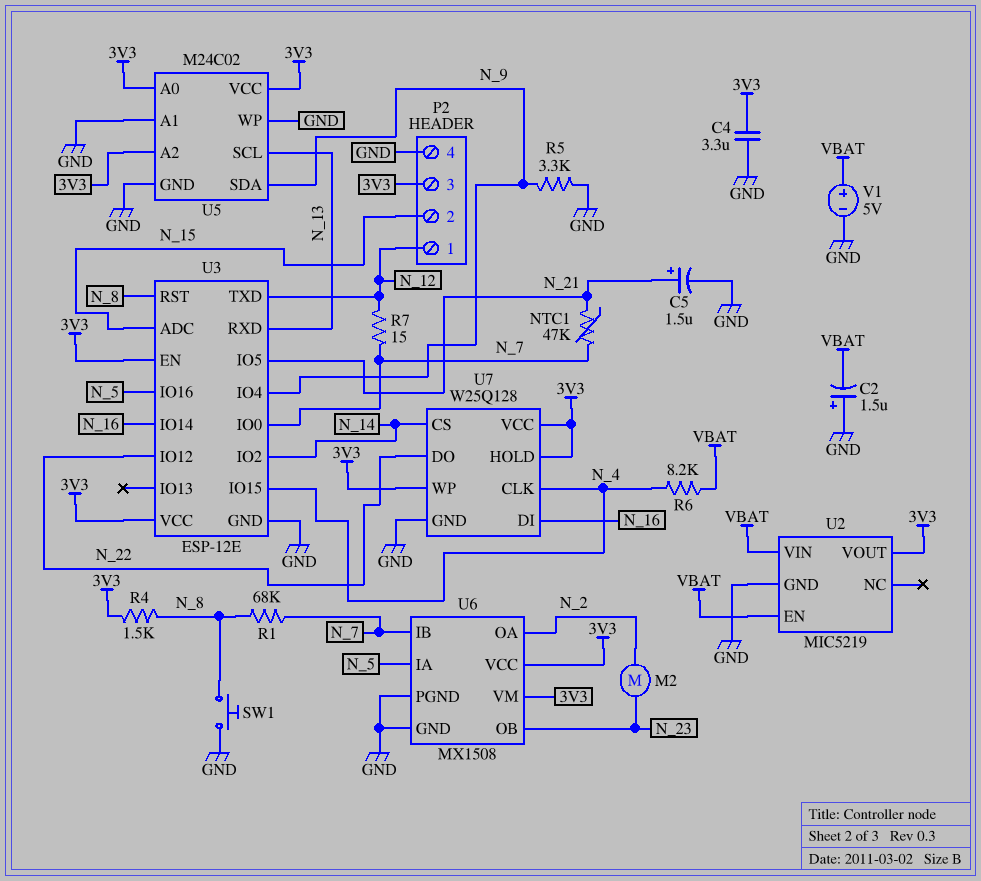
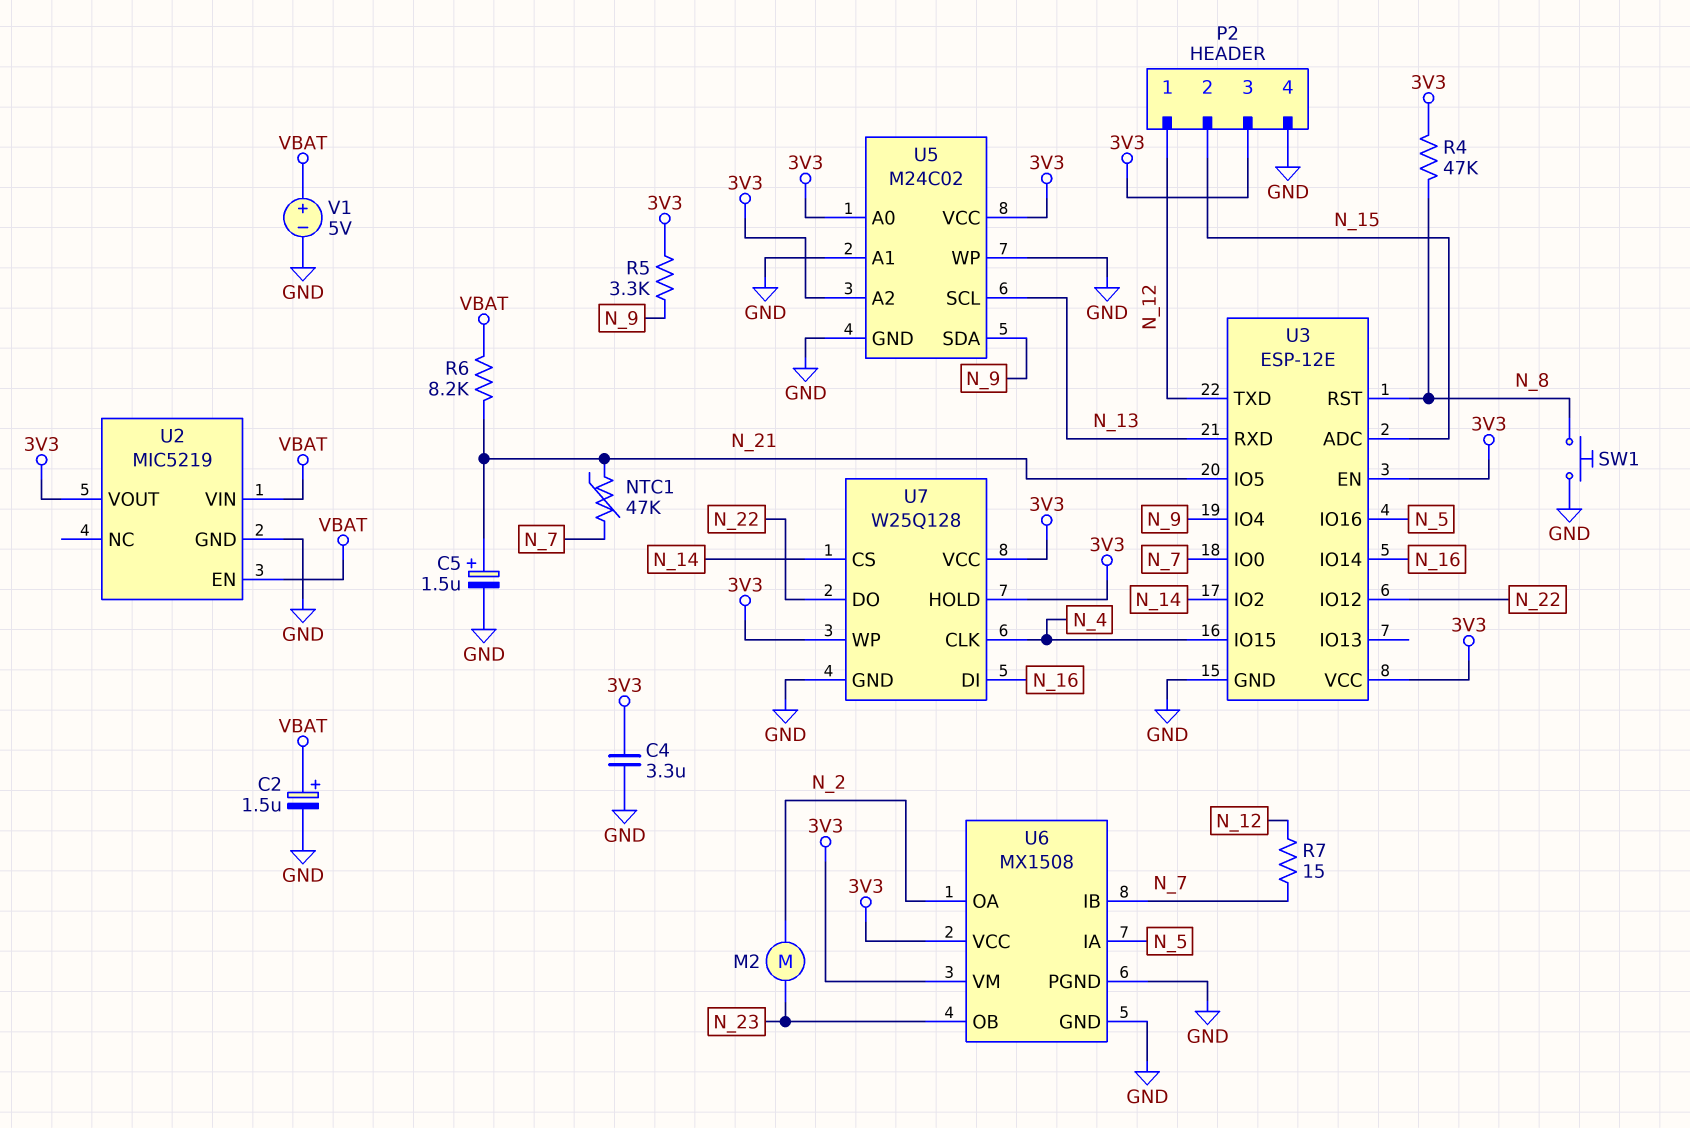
C2: 1.5uF (plus GND, minus VBAT) -> 1.5uF (plus VBAT, minus GND)
R1: 68k (N_7, N_8) -> none
R4: 1.5k (3V3, N_8) -> 47k (3V3, N_8)
R5: 3.3k (GND, N_9) -> 3.3k (3V3, N_9)
R6: 8.2k (N_4, VBAT) -> 8.2k (N_21, VBAT)

